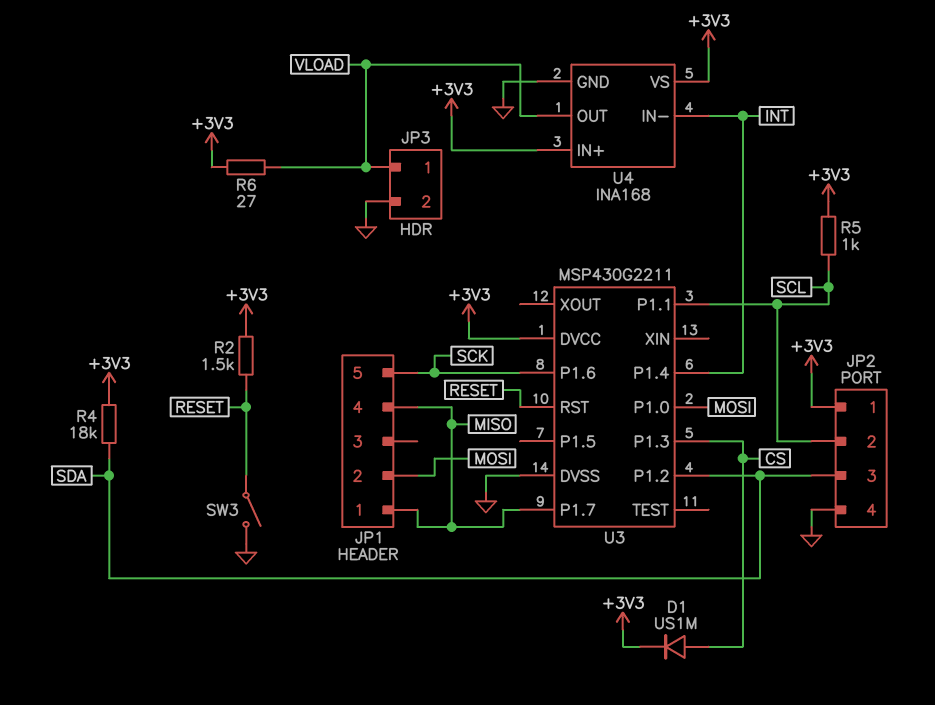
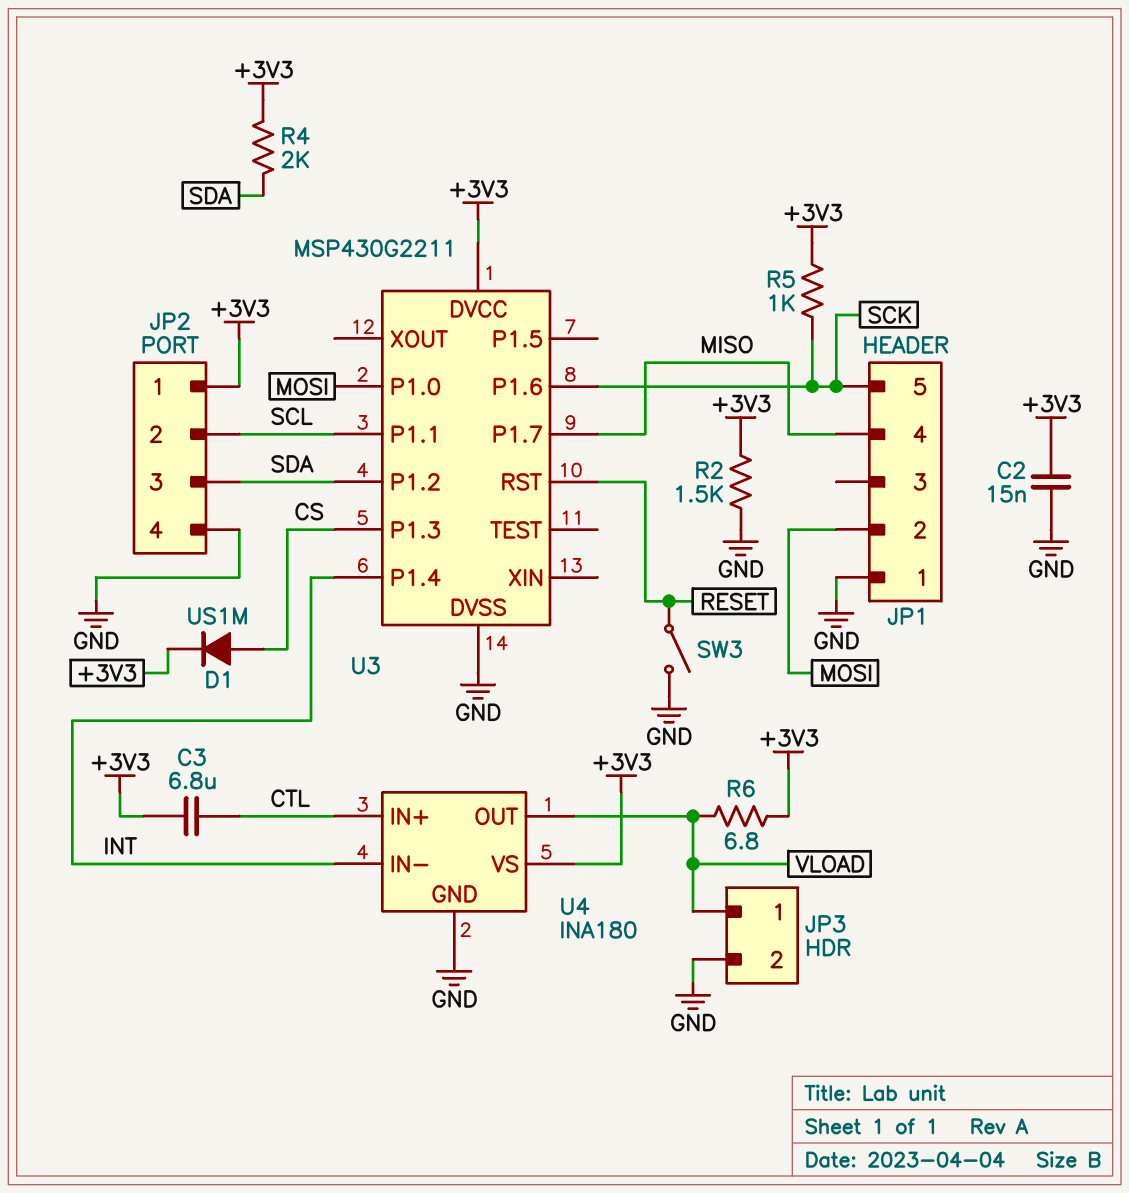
C2: none -> 15nF (+3V3, GND)
C3: none -> 6.8uF (+3V3, CTL)
JP1 pin 1: MISO -> GND
R2: 1.5k (+3V3, RESET) -> 1.5k (+3V3, GND)
R4: 18k (+3V3, SDA) -> 2k (+3V3, SDA)
R5: 1k (+3V3, SCL) -> 1k (+3V3, SCK)
R6: 27 (+3V3, VLOAD) -> 6.8 (+3V3, VLOAD)
U4: INA168 -> INA180
U4 pin IN+: +3V3 -> CTL

